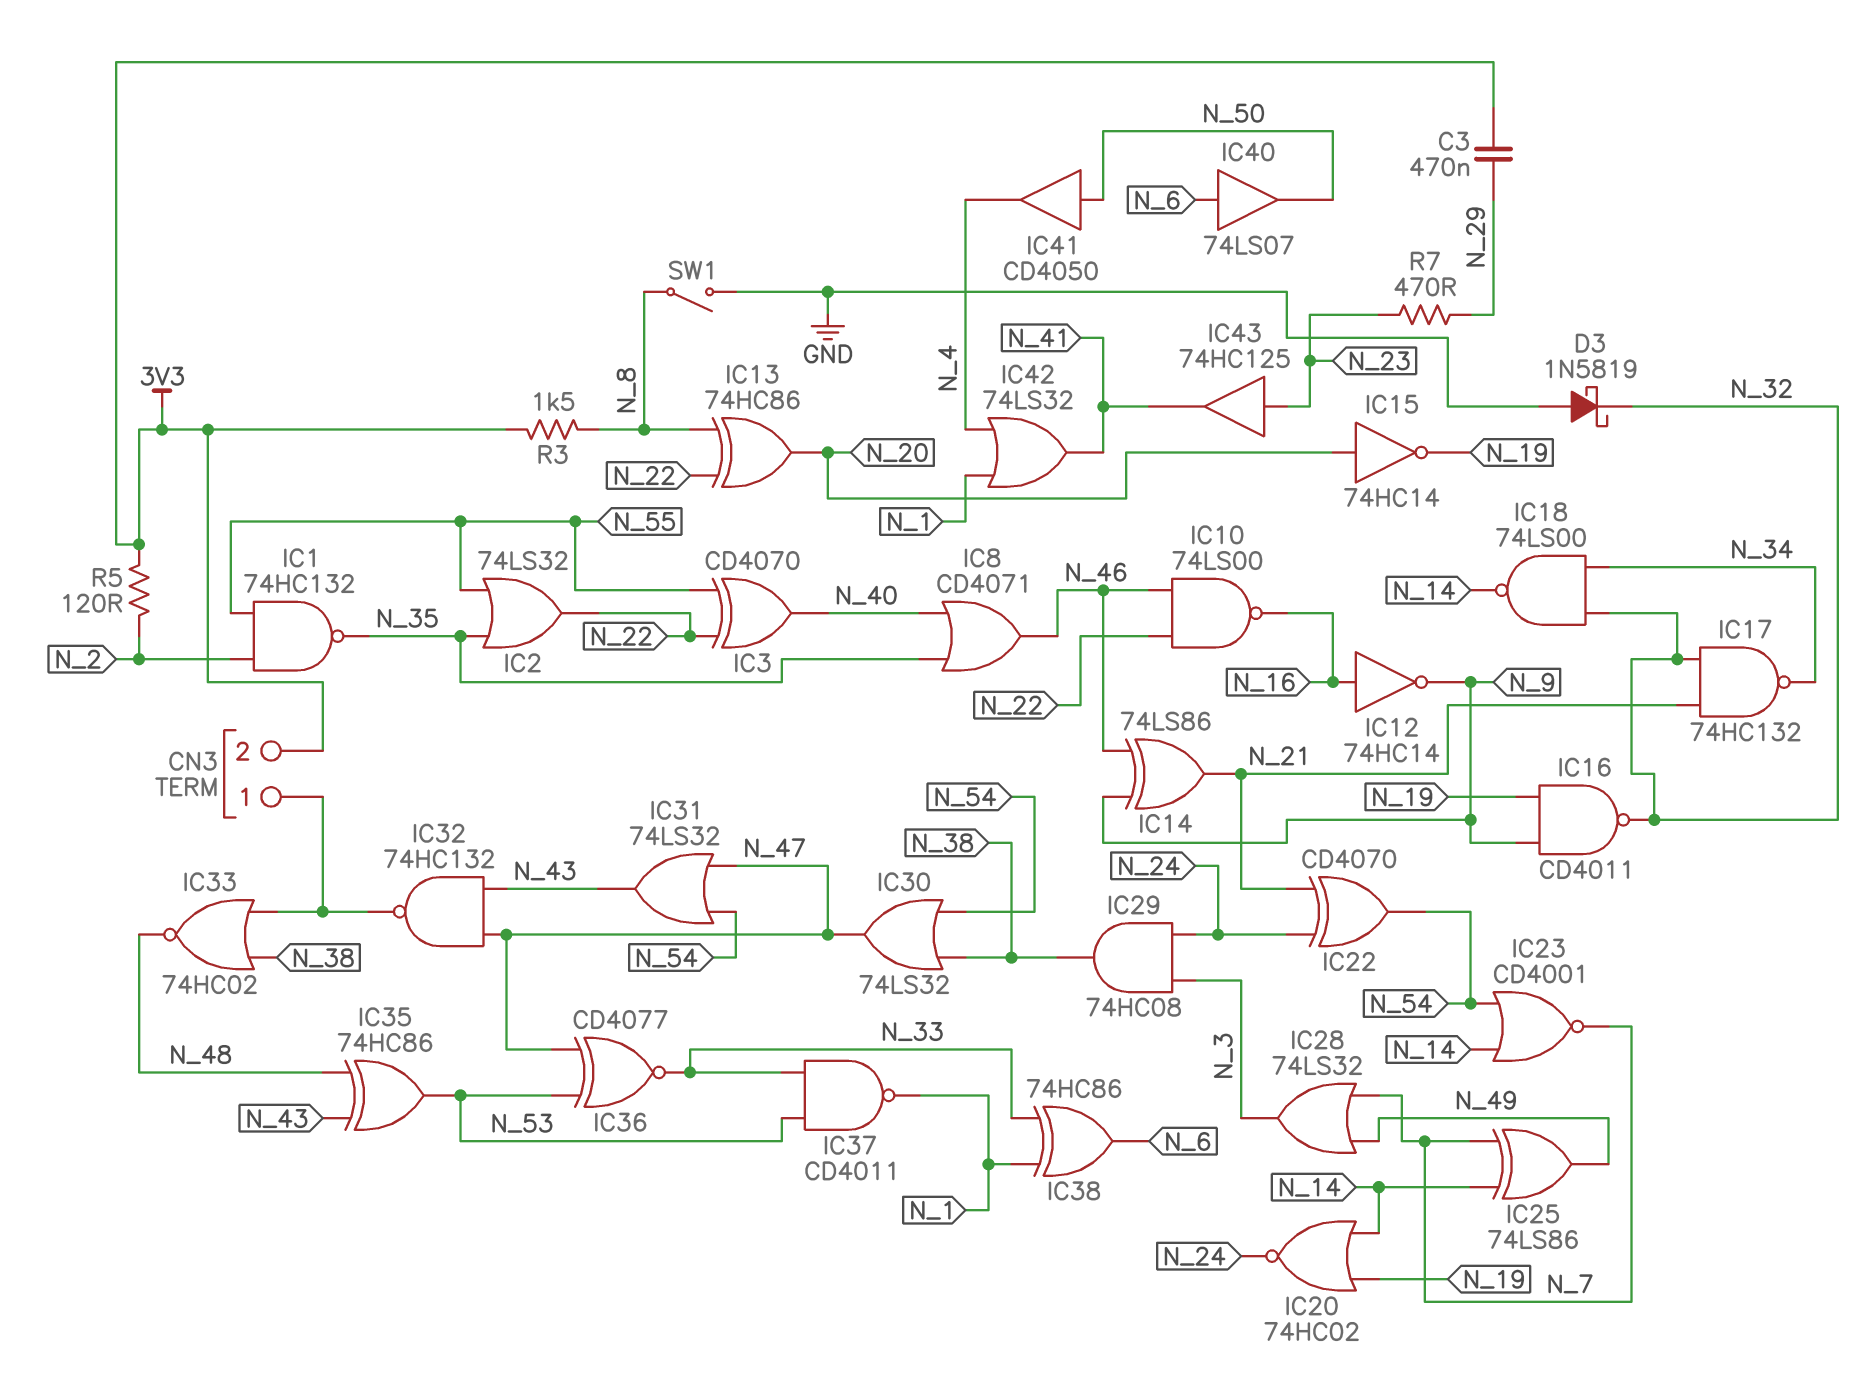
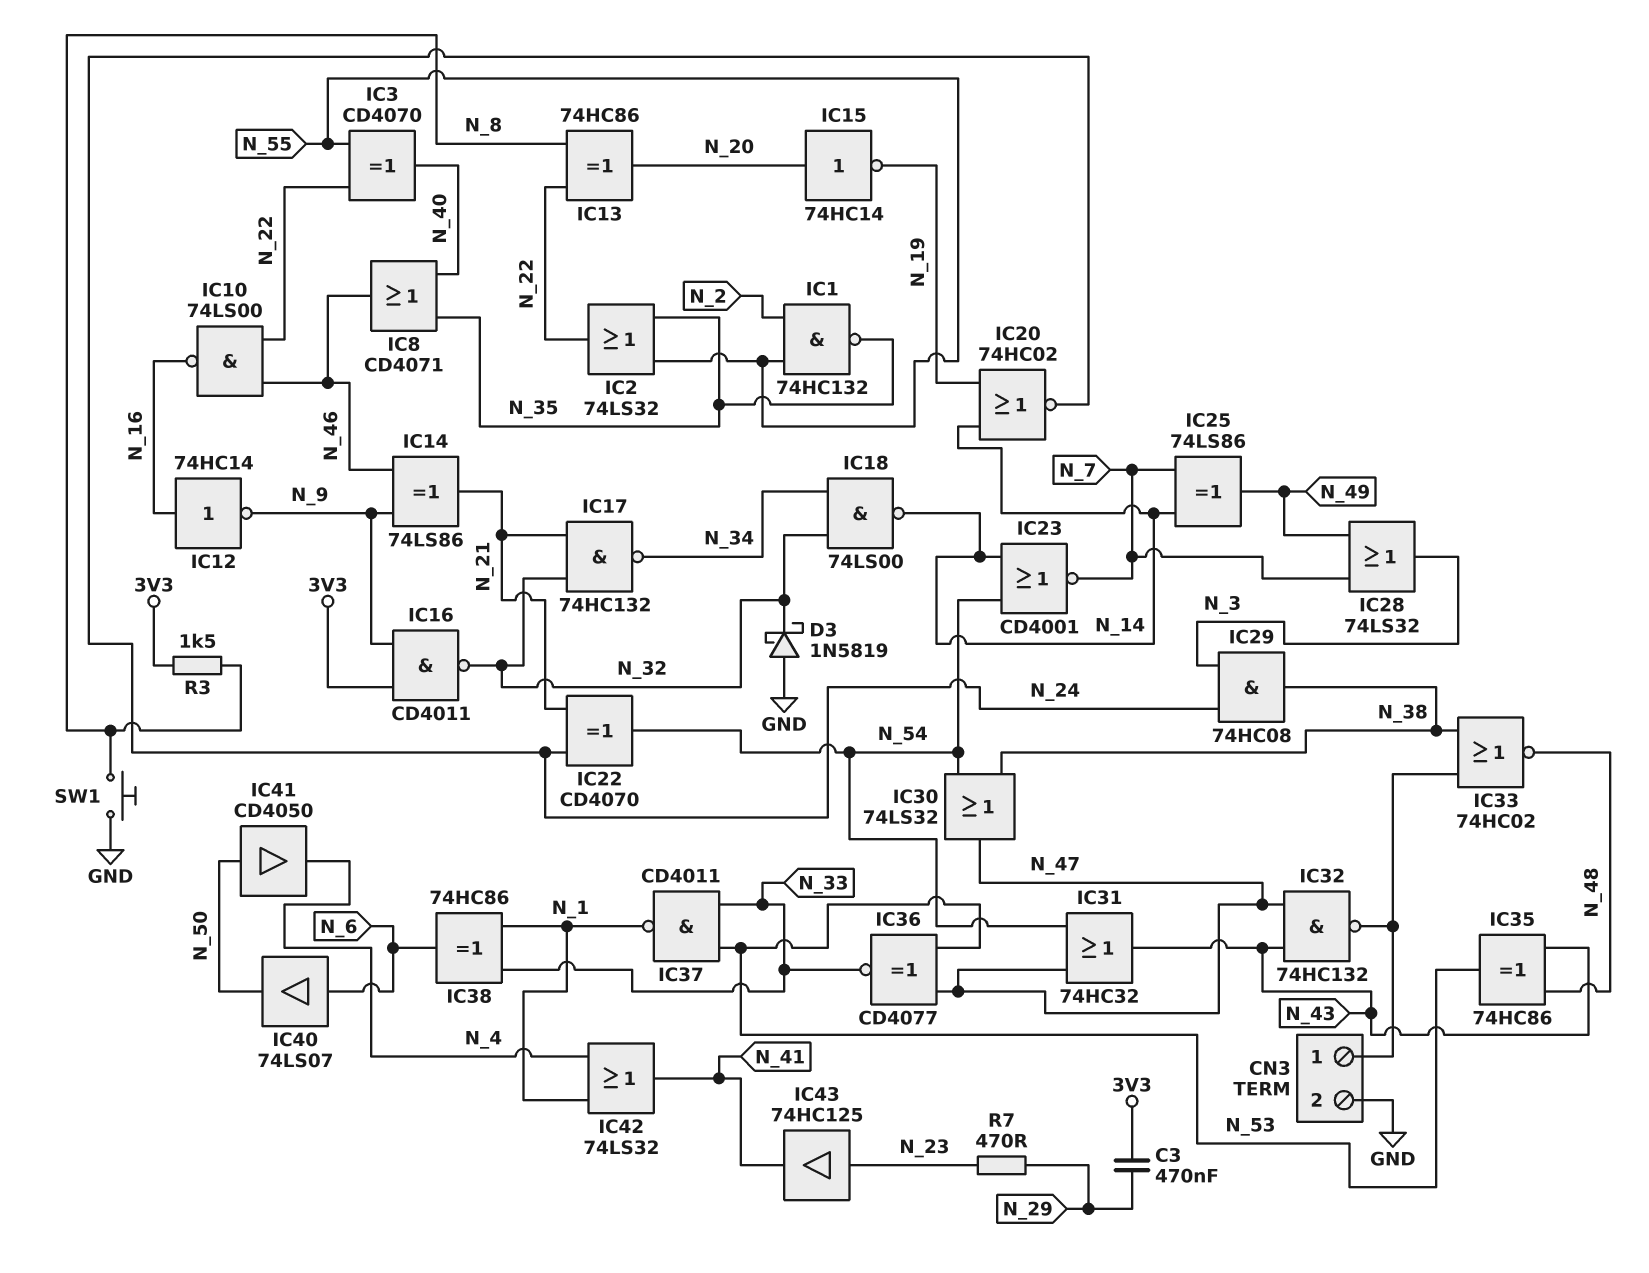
CN3 pin 2: 3V3 -> GND
IC16: NAND CD4011 (in N_9, in N_19, out N_32) -> NAND CD4011 (in 3V3, in N_9, out N_32)
IC31: OR 74LS32 (in N_47, in N_54, out N_43) -> OR 74HC32 (in N_47, in N_54, out N_43)
R5: 120 (3V3, N_2) -> none
SW1: switch (GND, N_8) -> button (GND, N_8)

